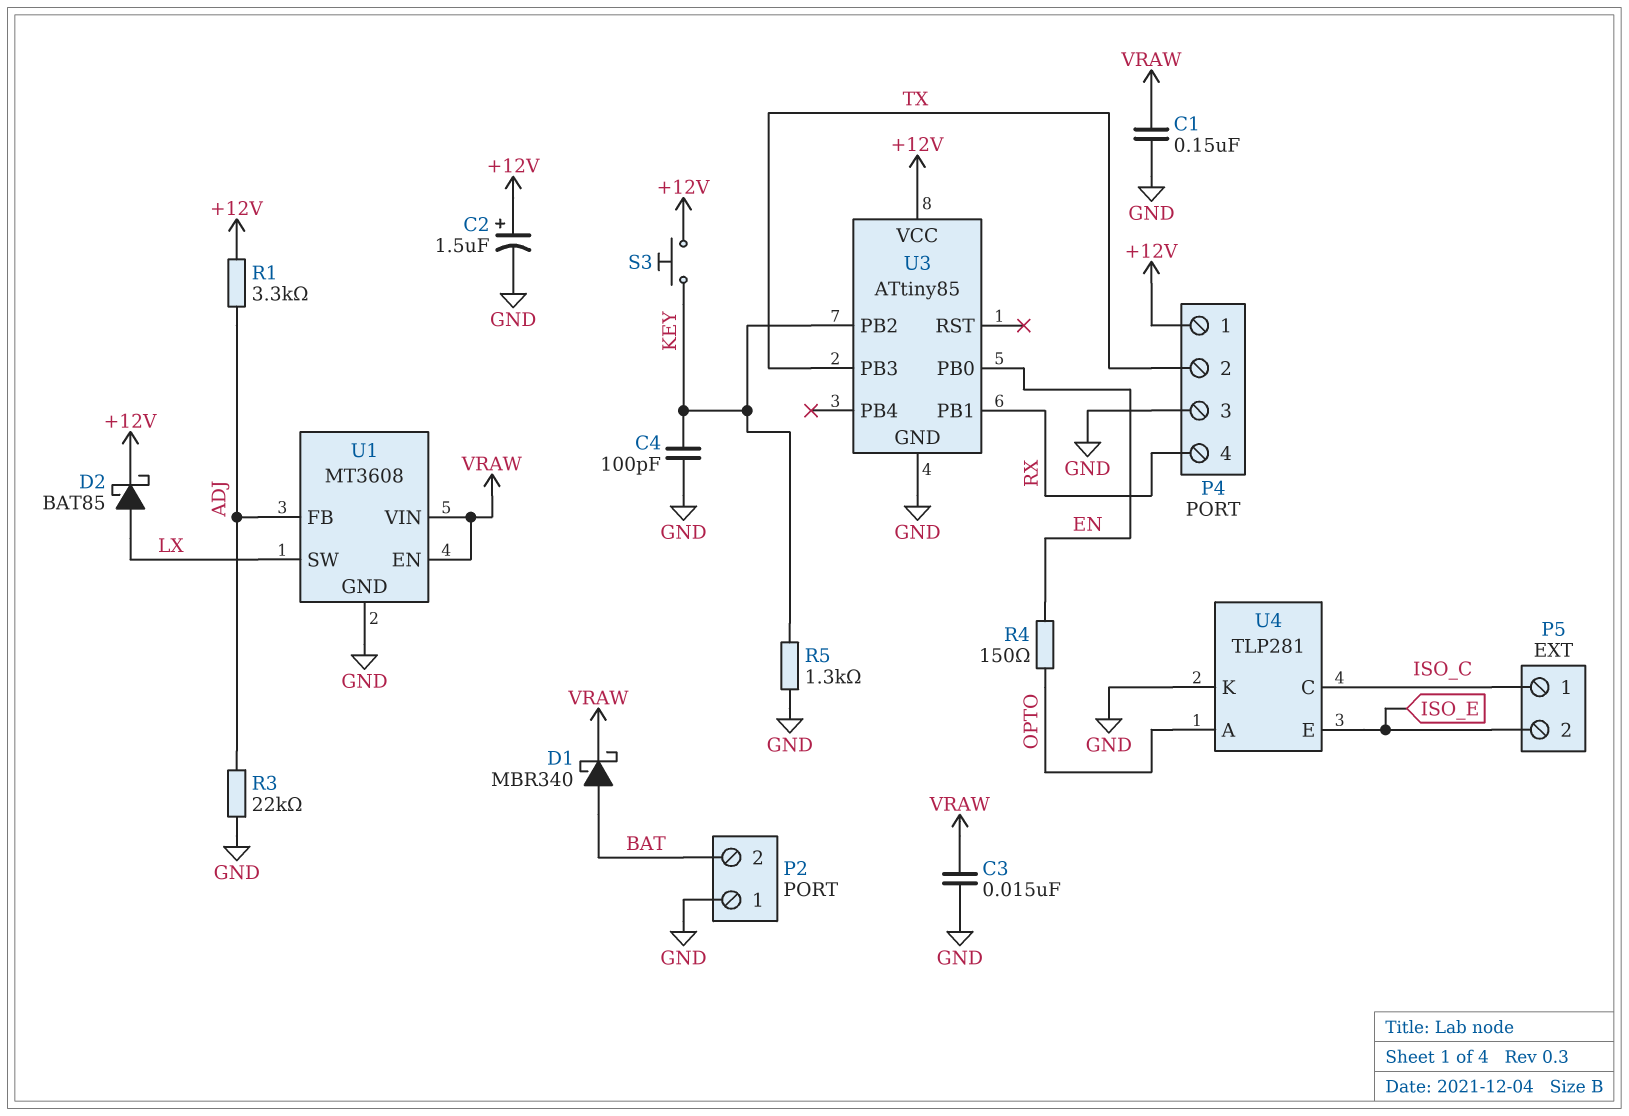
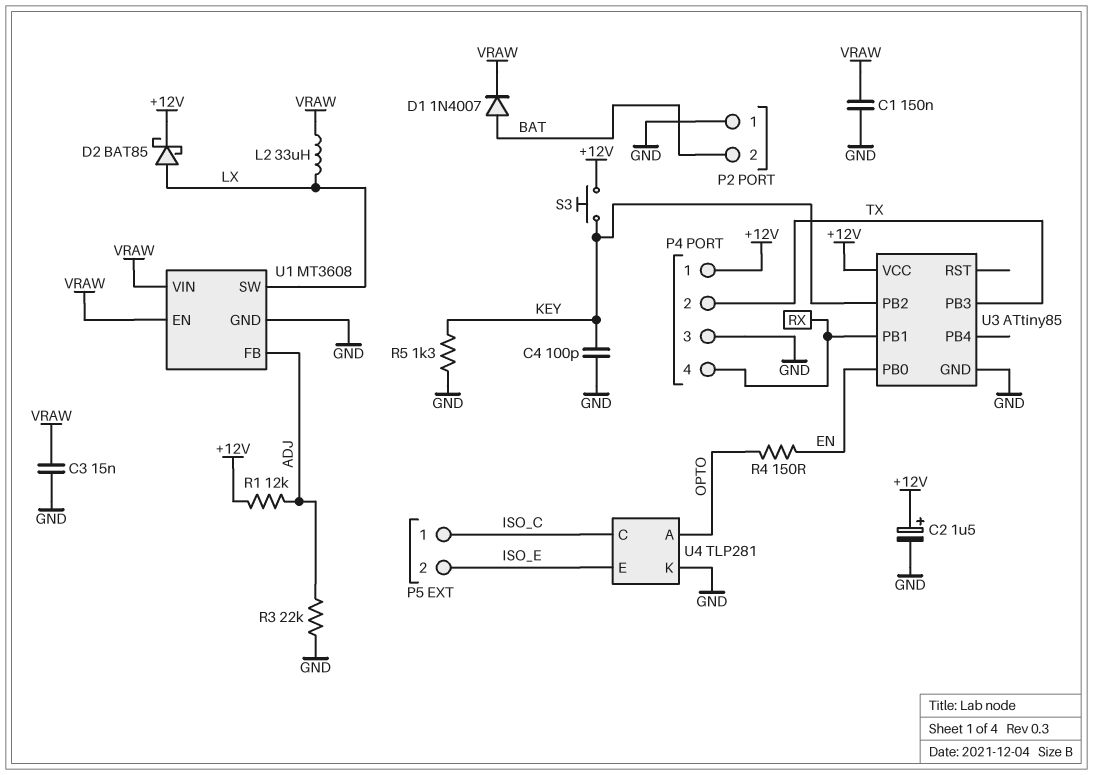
D1: schottky MBR340 (A BAT, K VRAW) -> diode 1N4007 (A BAT, K VRAW)
L2: none -> 33uH (LX, VRAW)
R1: 3.3k (+12V, ADJ) -> 12k (+12V, ADJ)

